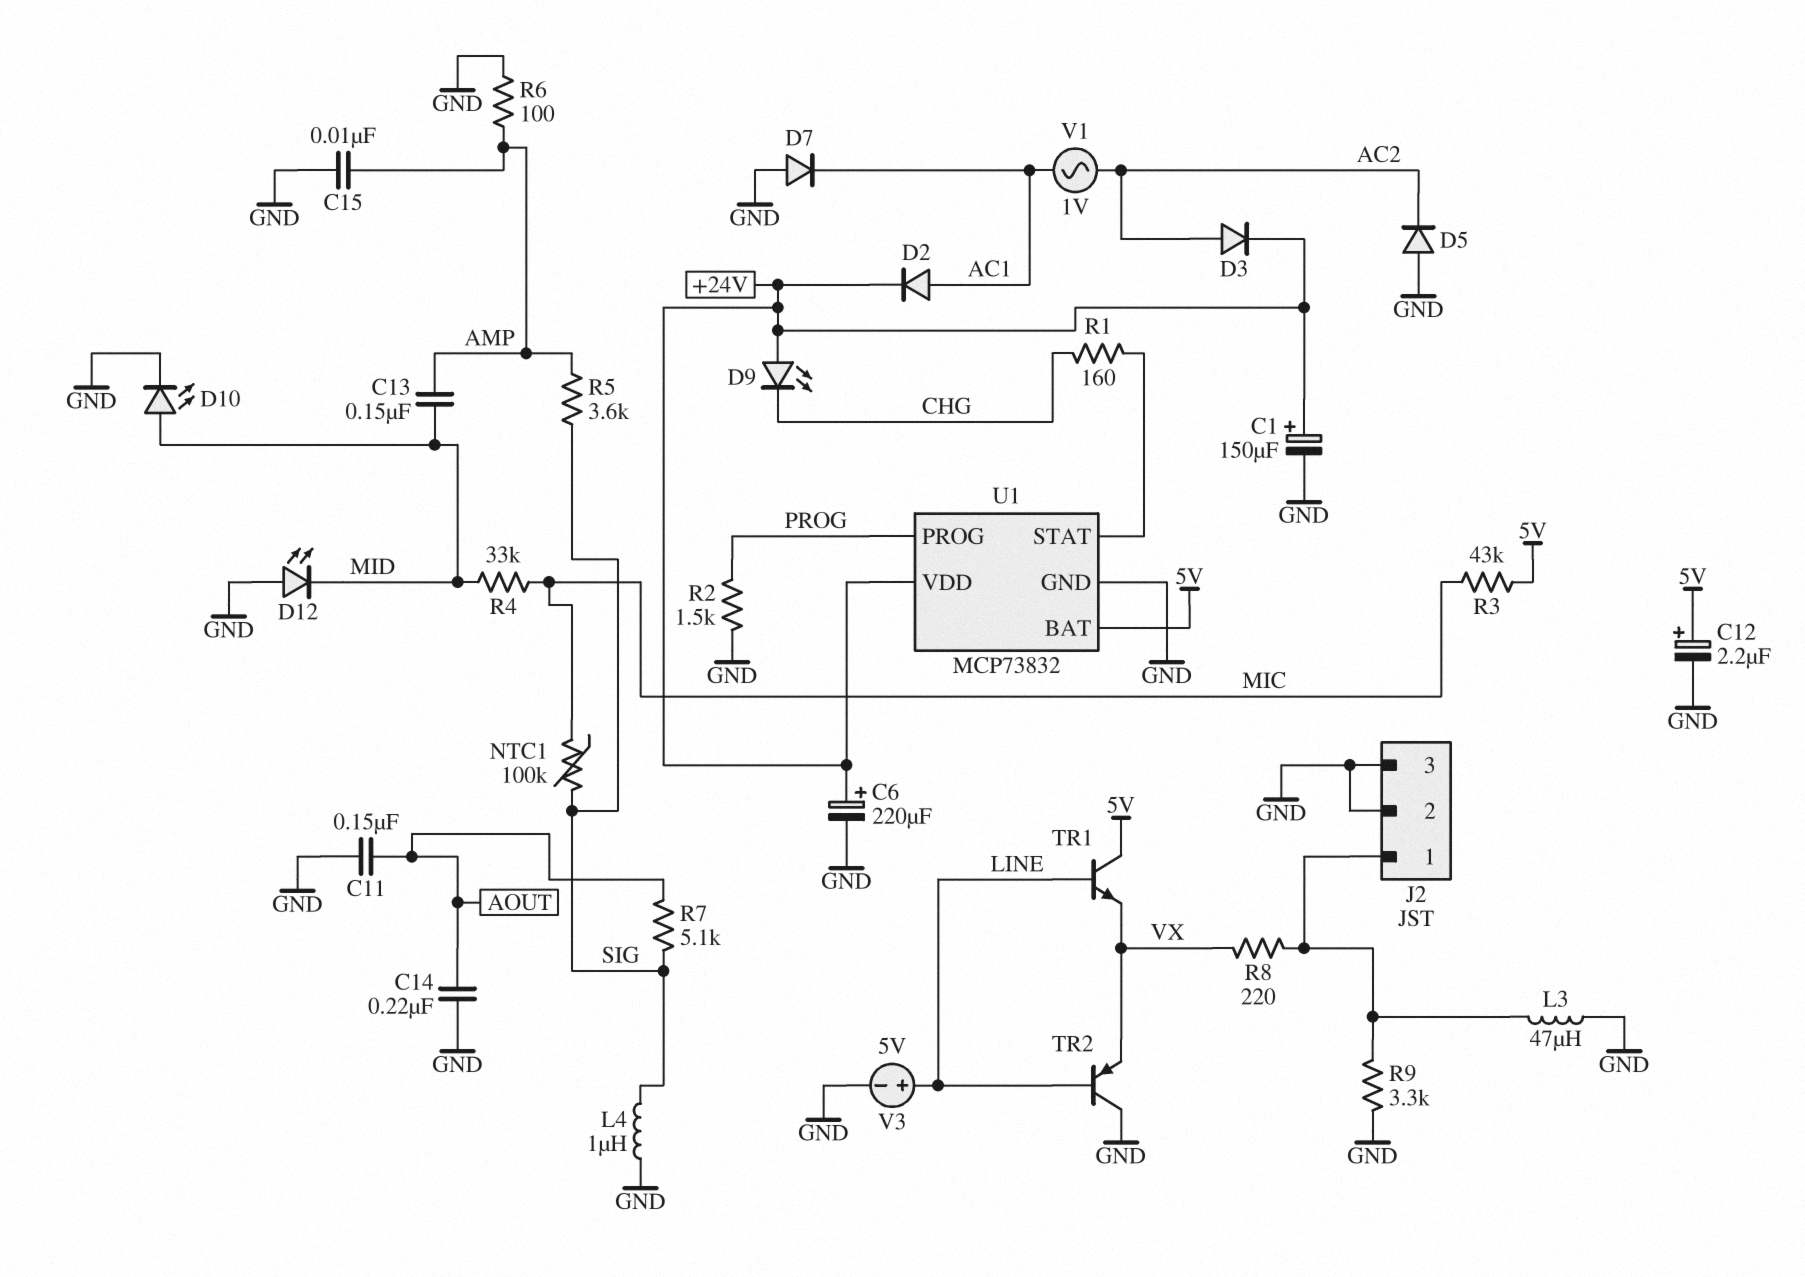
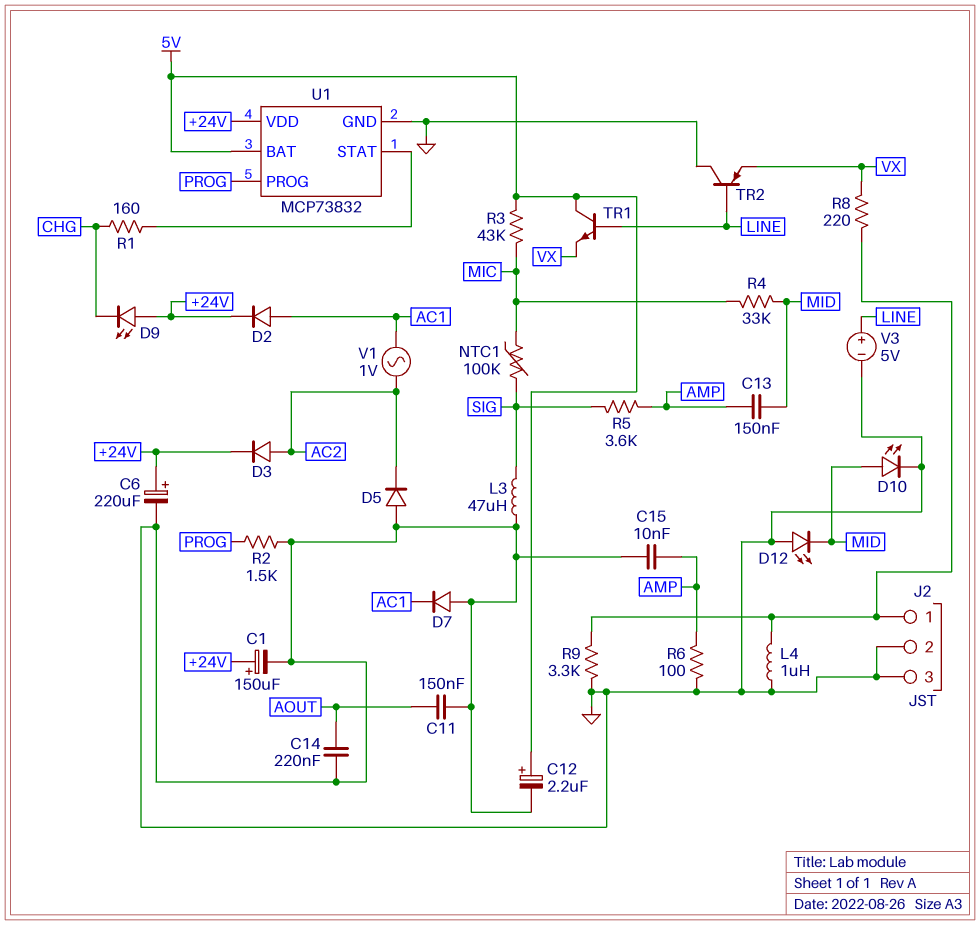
L3: 47uH (GND, J2/1) -> 47uH (GND, SIG)
L4: 1uH (GND, SIG) -> 1uH (GND, J2/1)
R7: 5.1k (AOUT, SIG) -> none

